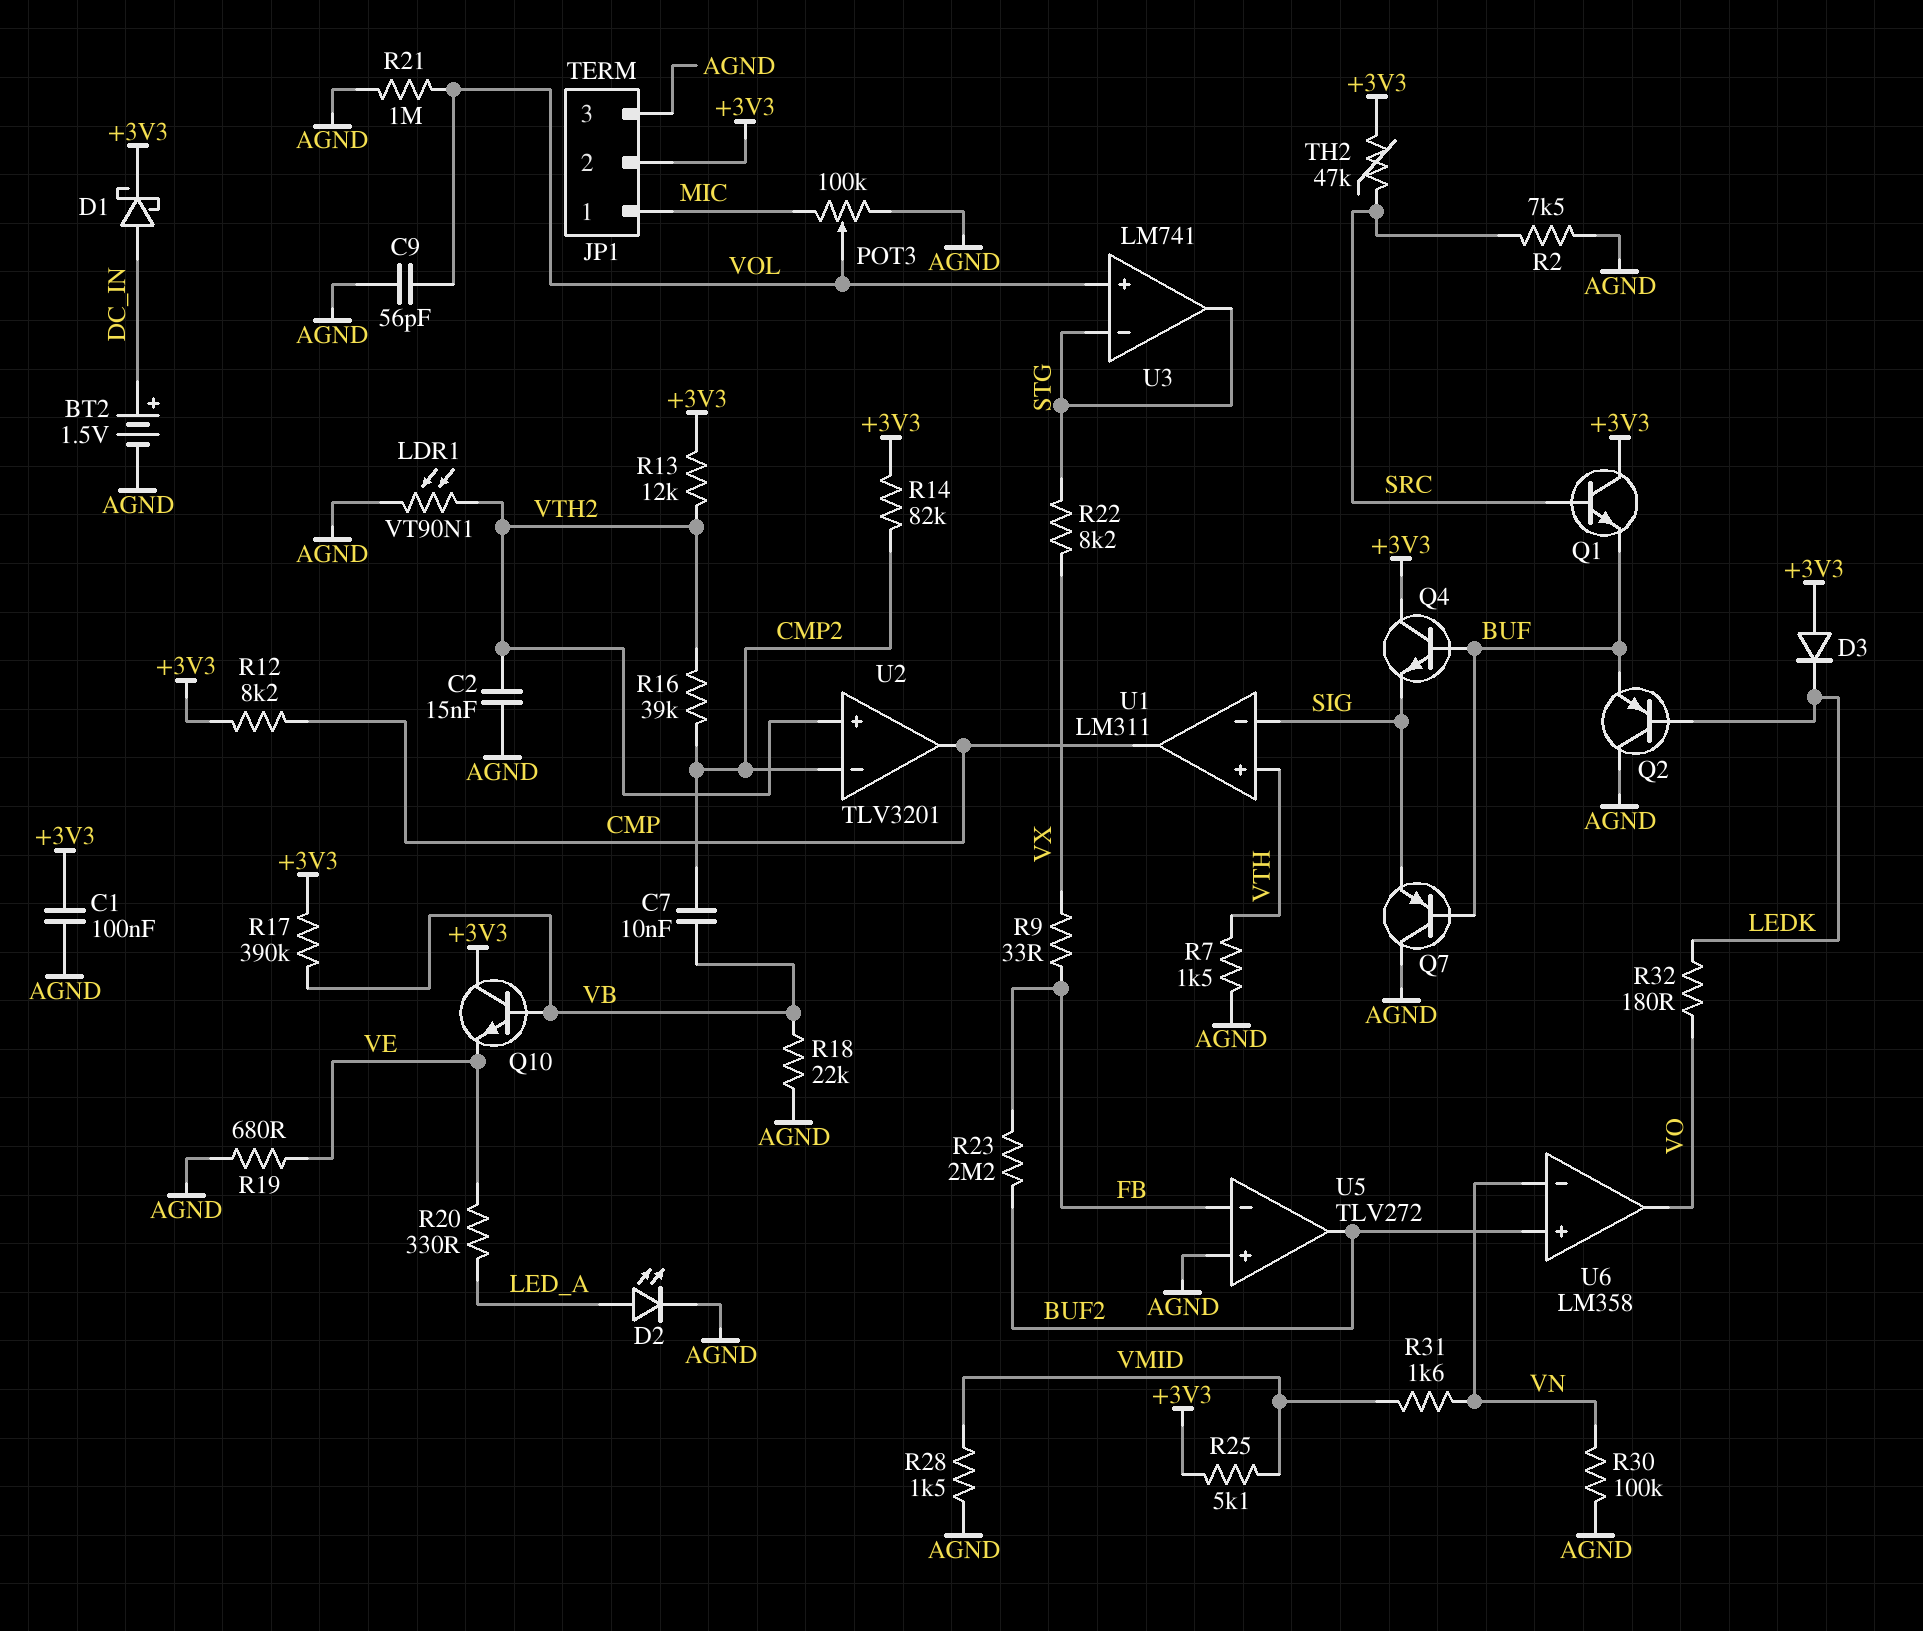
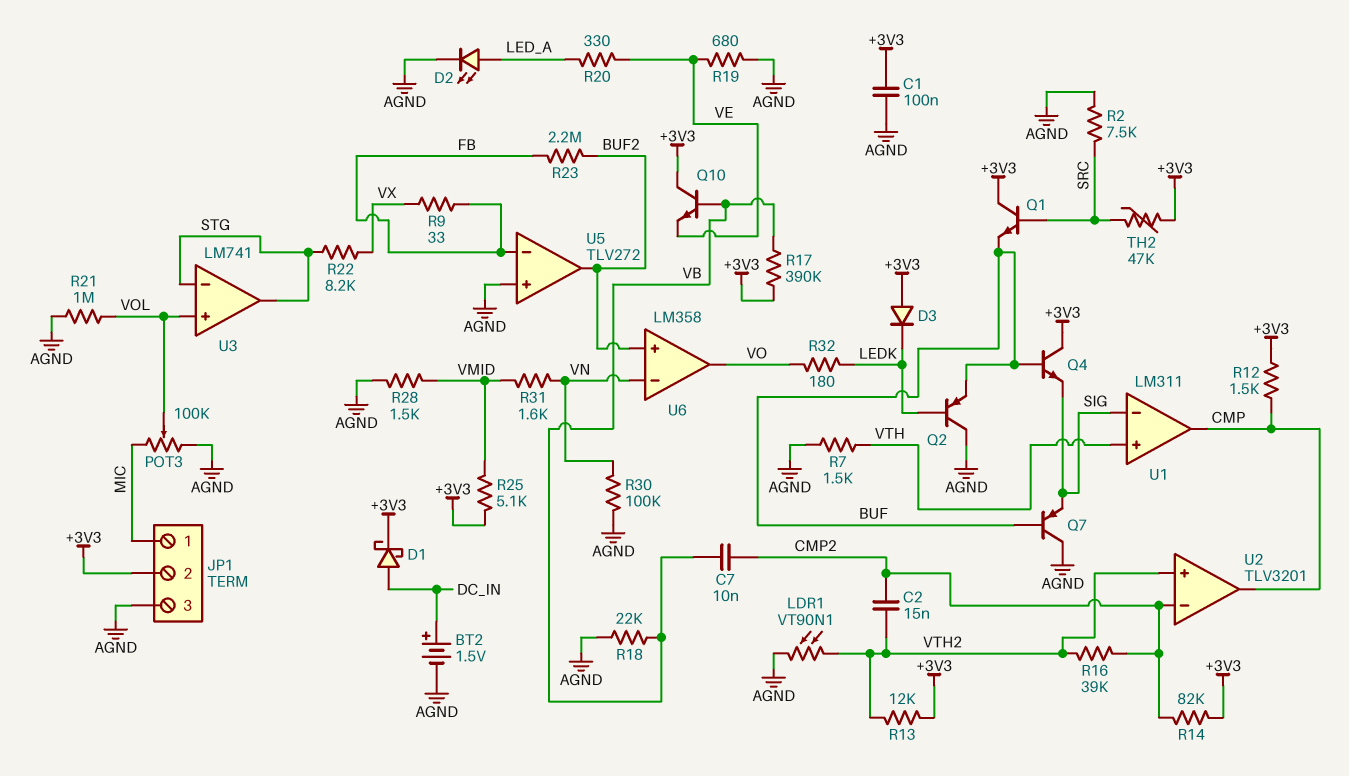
C2: 15nF (AGND, VTH2) -> 15nF (CMP2, VTH2)
C9: 56pF (AGND, VOL) -> none
R12: 8.2k (+3V3, CMP) -> 1.5k (+3V3, CMP)

